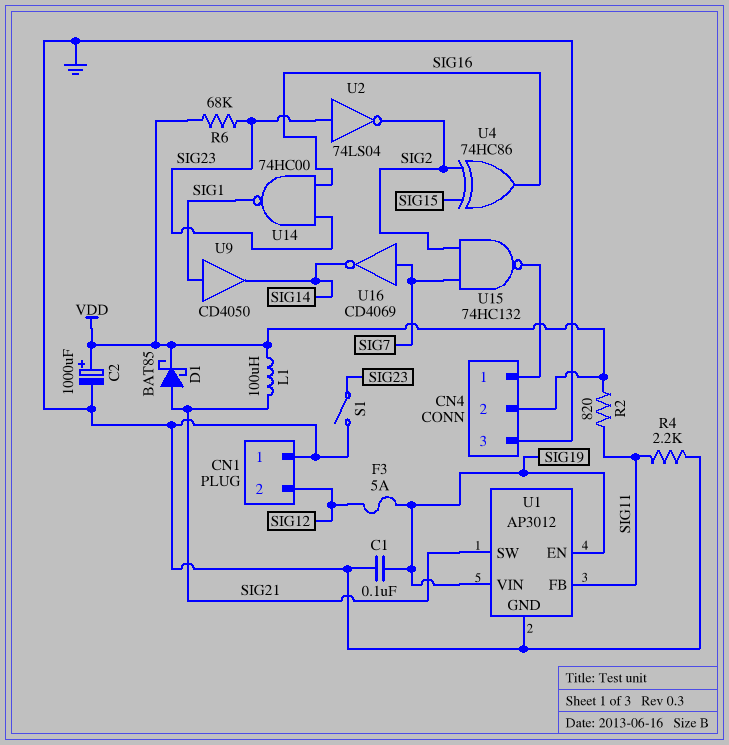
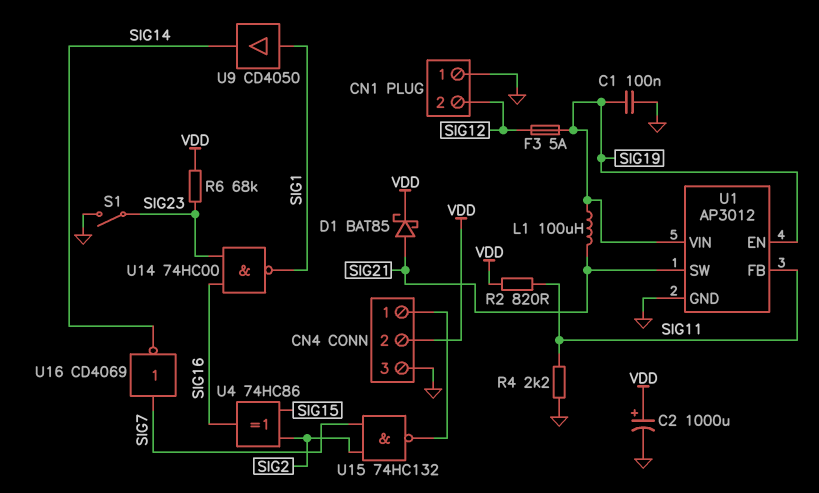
L1: 100uH (SIG21, VDD) -> 100uH (SIG19, SIG21)
U2: NOT 74LS04 (in SIG23, out SIG2) -> none

